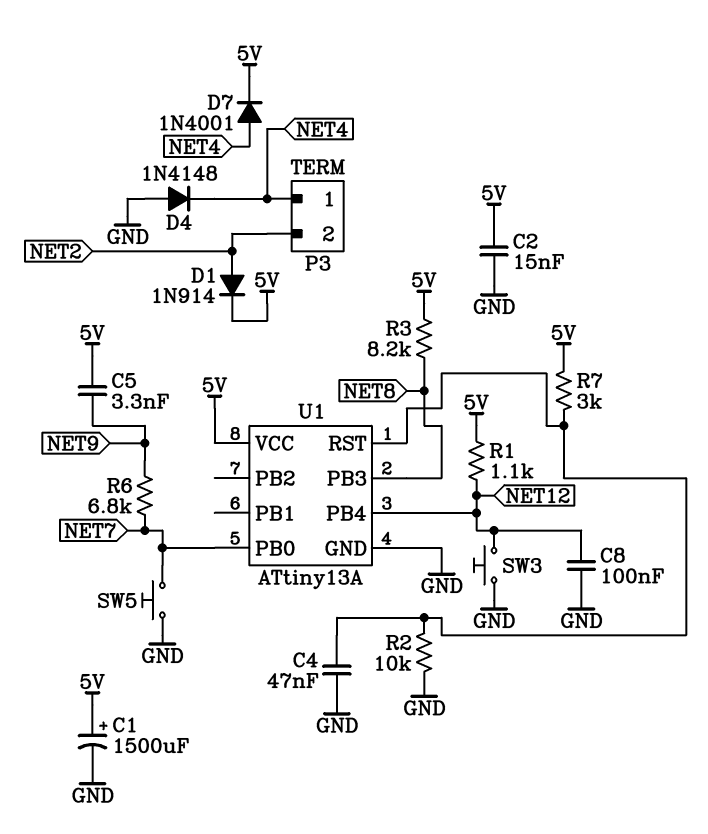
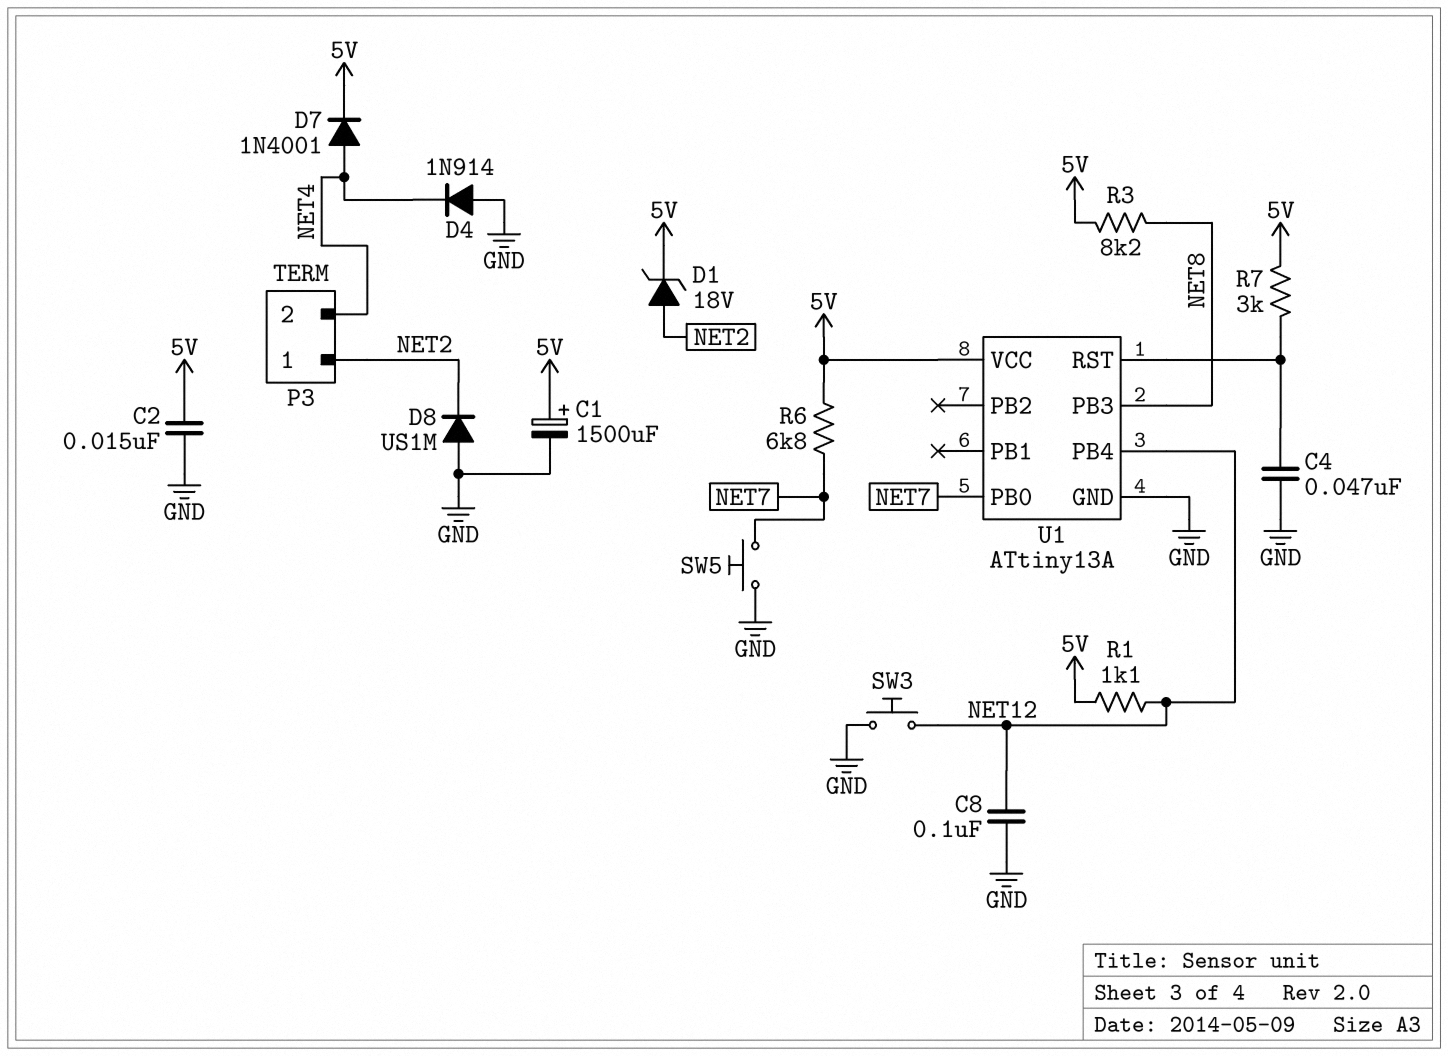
C5: 3.3nF (5V, NET9) -> none
D1: diode 1N914 (A NET2, K 5V) -> zener 18V (A NET2, K 5V)
D4: diode 1N4148 (A GND, K NET4) -> diode 1N914 (A GND, K NET4)
D8: none -> diode US1M (A GND, K NET2)
P3 pin 1: NET4 -> NET2
P3 pin 2: NET2 -> NET4
R2: 10k (GND, U1/RST) -> none
R6: 6.8k (NET7, NET9) -> 6.8k (5V, NET7)

